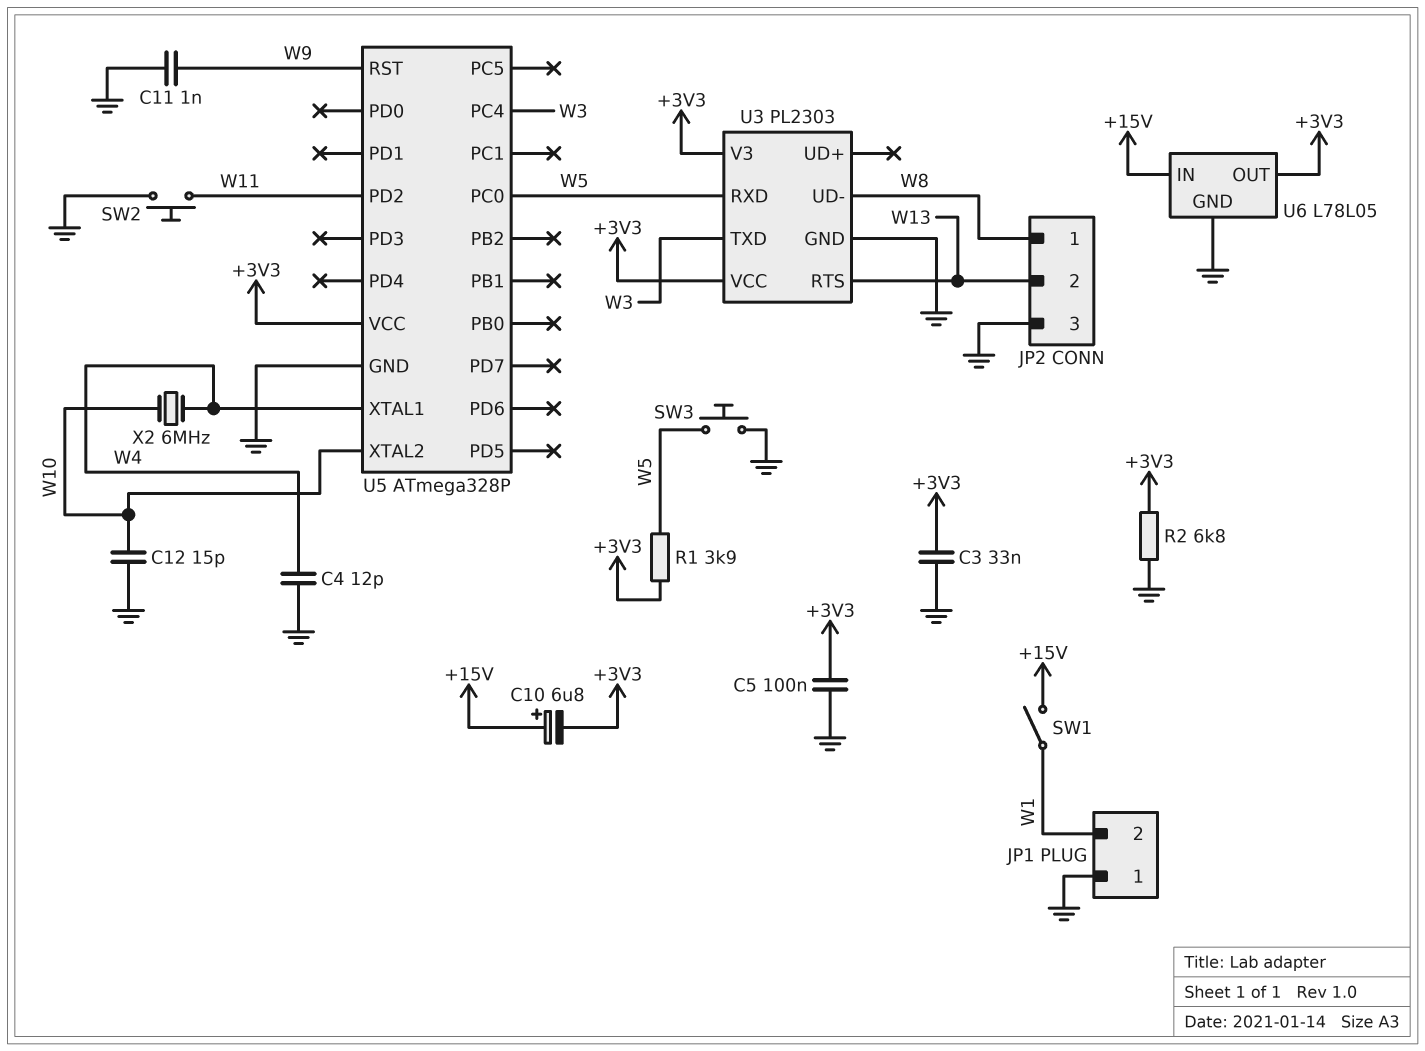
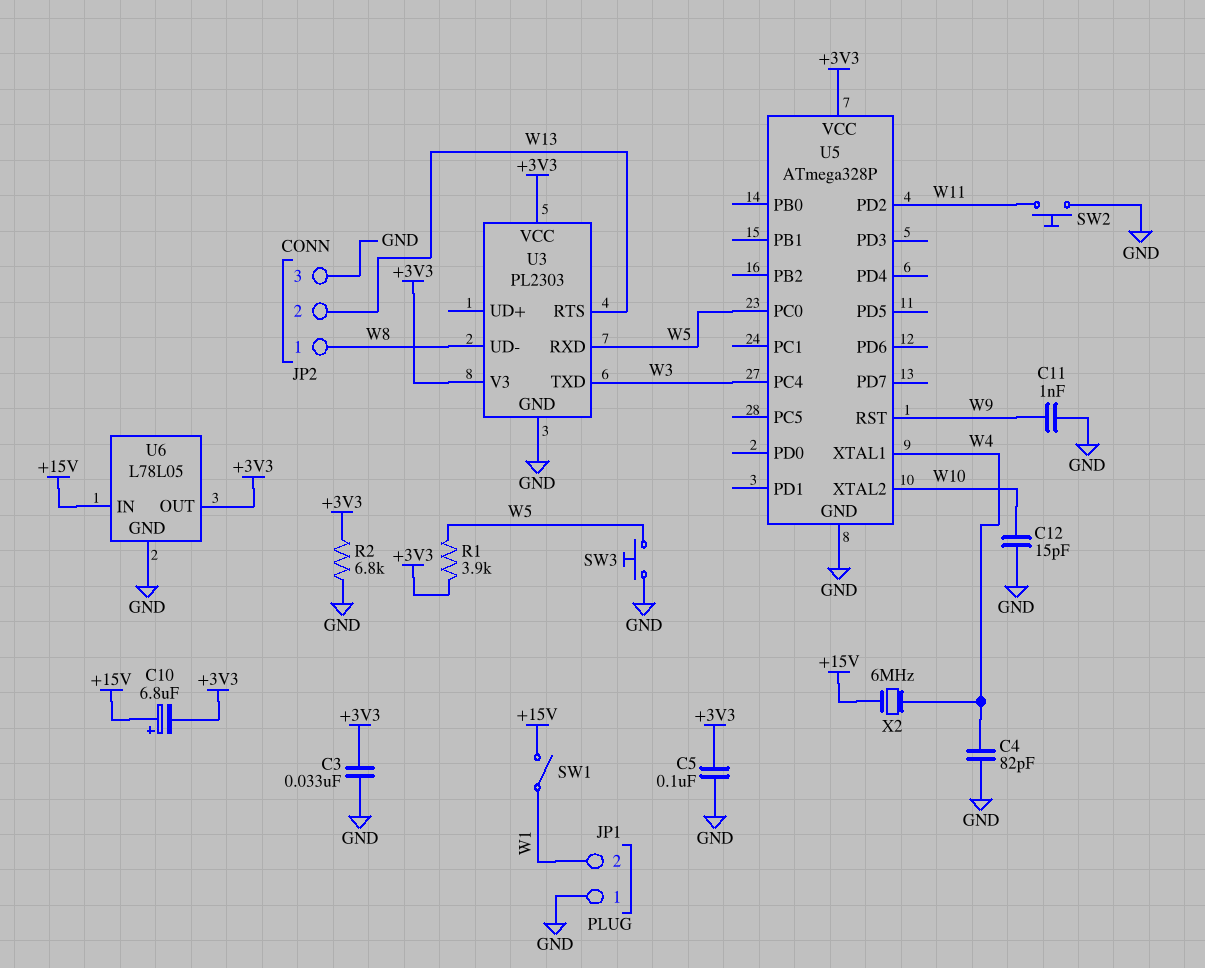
C4: 12pF (GND, W4) -> 82pF (GND, W4)
X2: 6MHz (W4, W10) -> 6MHz (+15V, W4)

